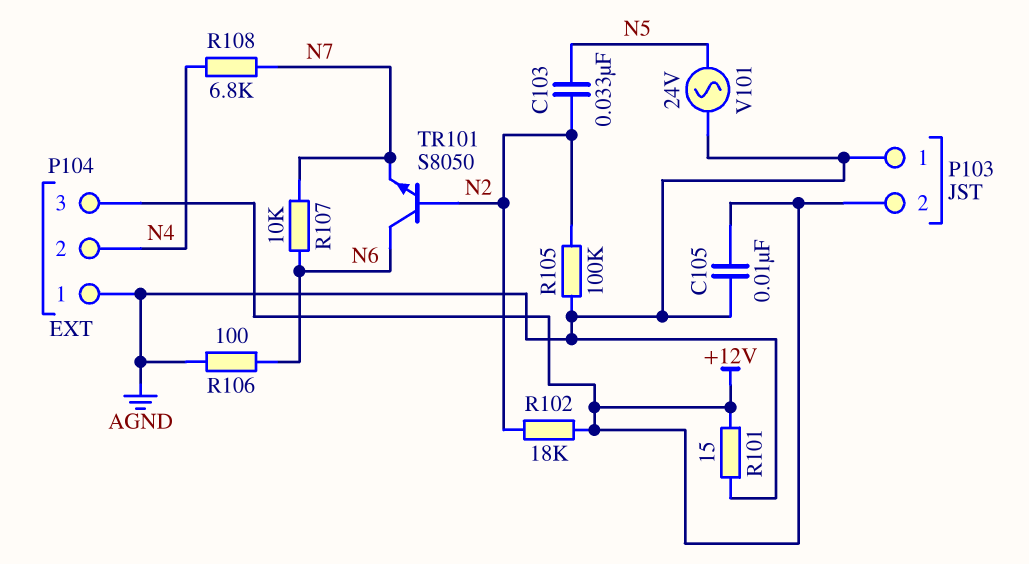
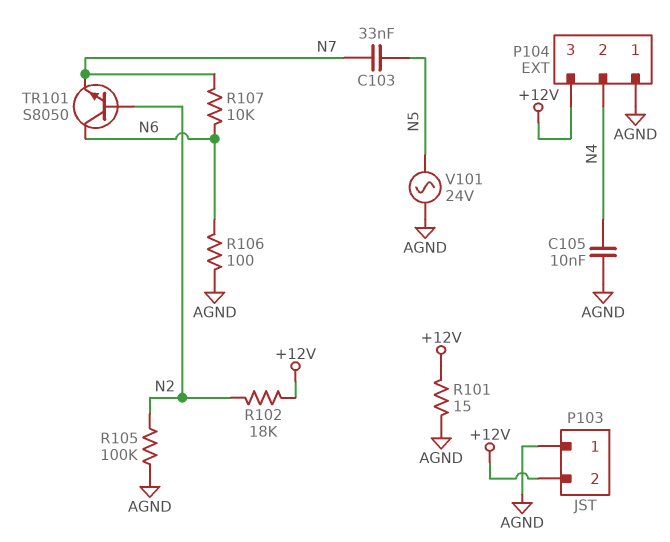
C103: 33nF (N2, N5) -> 33nF (N5, N7)
C105: 10nF (+12V, AGND) -> 10nF (AGND, N4)
R108: 6.8k (N4, N7) -> none

